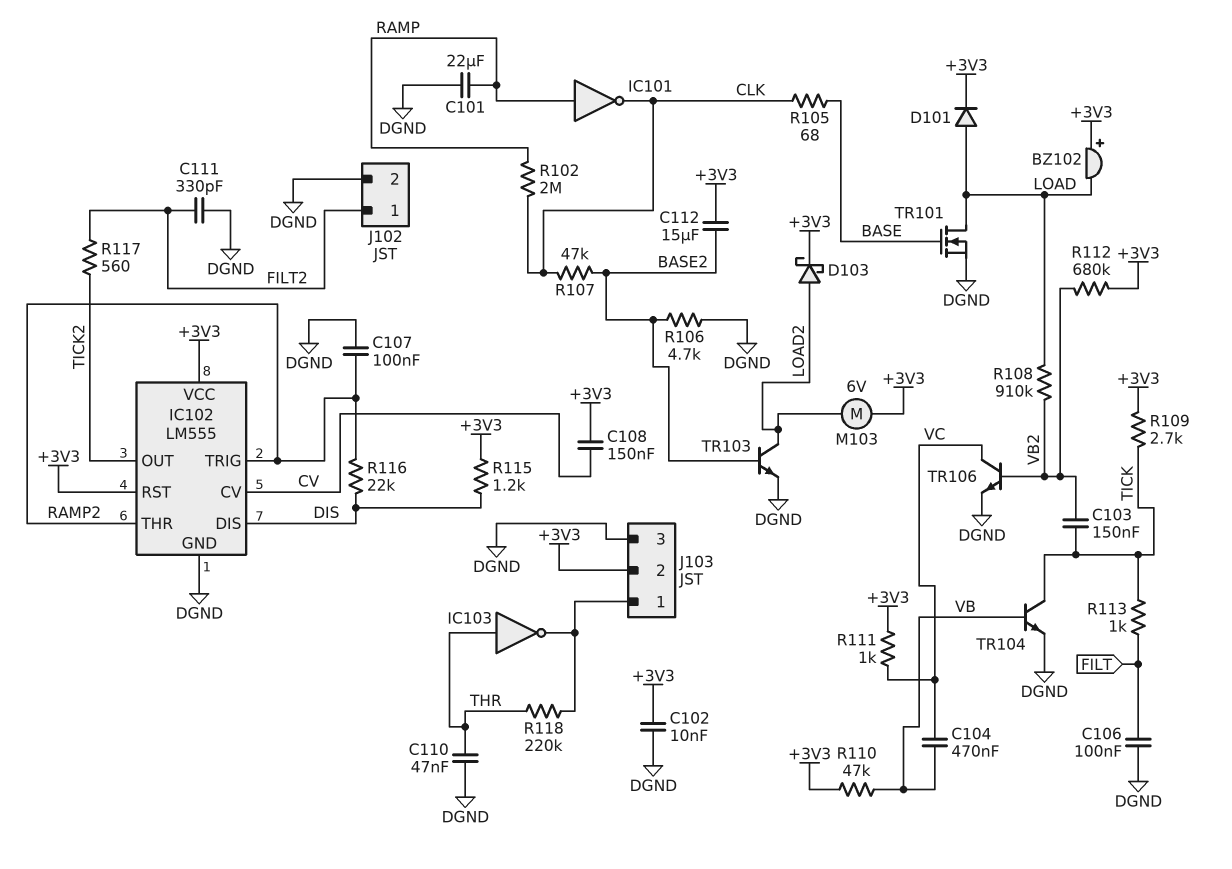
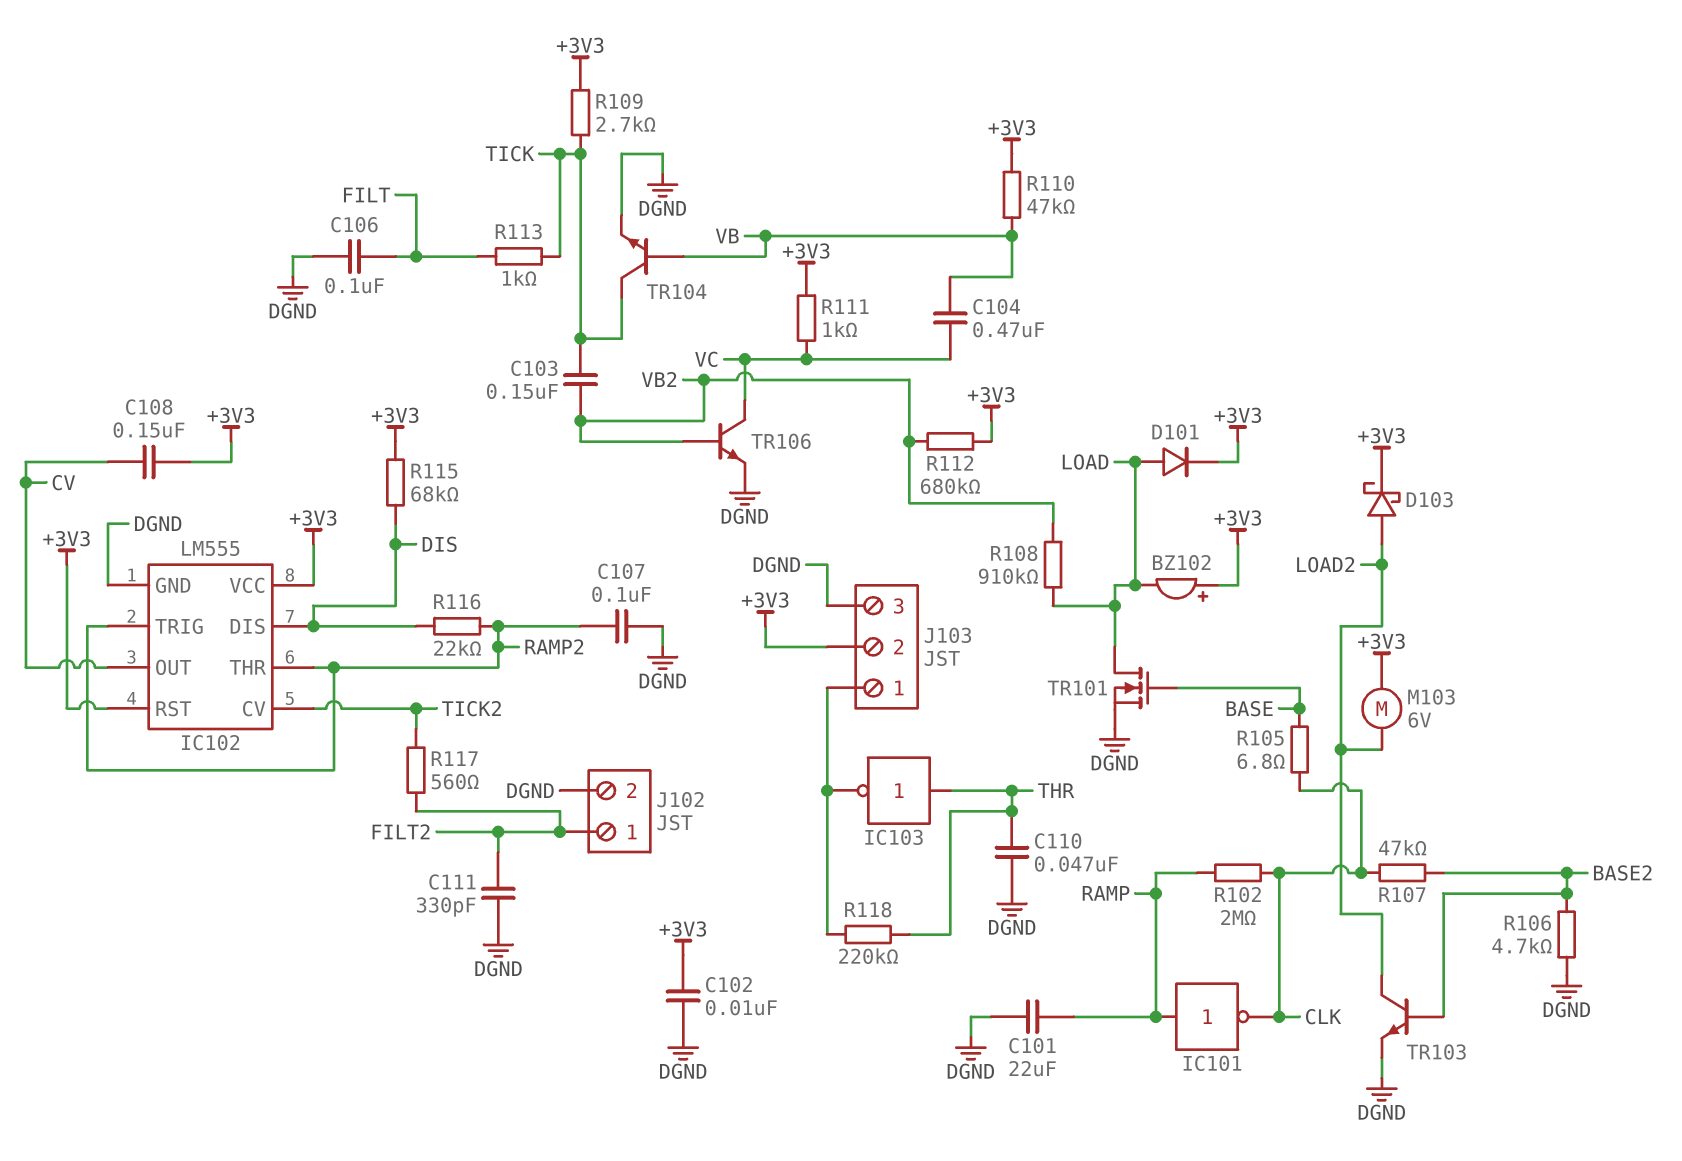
C112: 15uF (+3V3, BASE2) -> none
IC102 pin CV: CV -> TICK2
IC102 pin OUT: TICK2 -> CV
R105: 68 (BASE, CLK) -> 6.8 (BASE, CLK)
R115: 1.2k (+3V3, DIS) -> 68k (+3V3, DIS)

